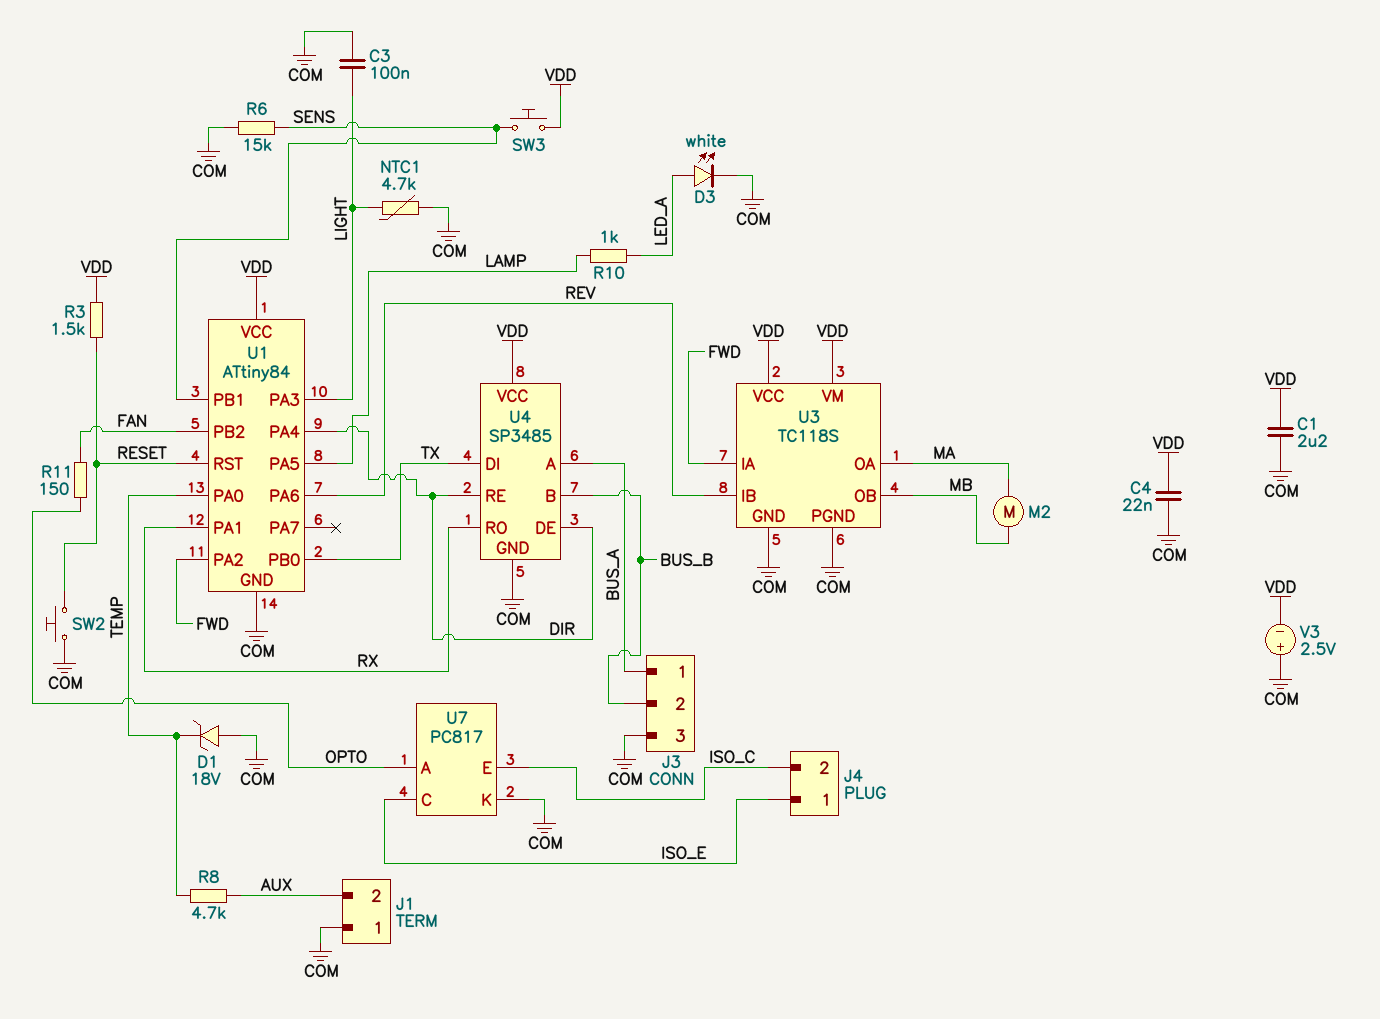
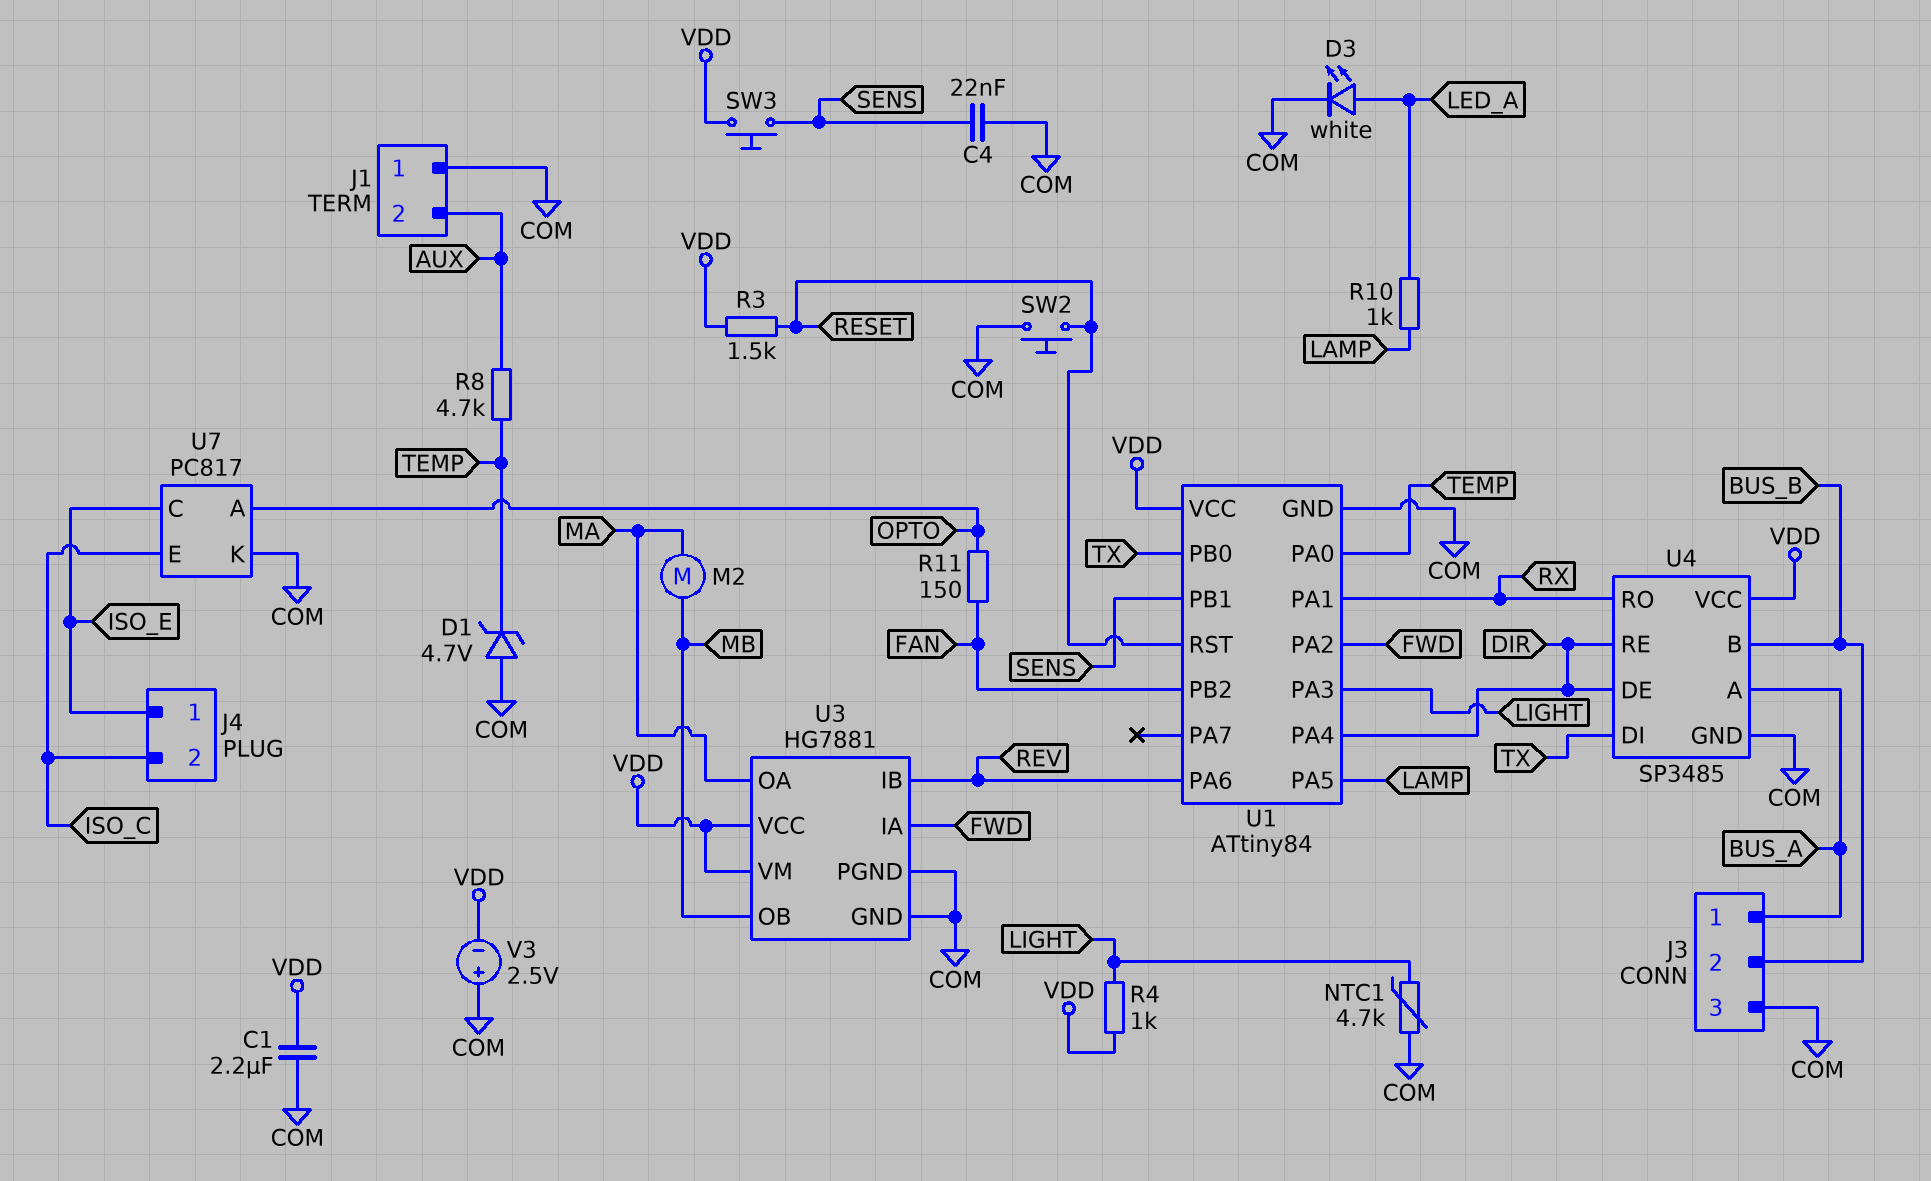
C3: 100nF (COM, LIGHT) -> none
C4: 22nF (COM, VDD) -> 22nF (COM, SENS)
D1: zener 18V (A COM, K TEMP) -> zener 4.7V (A COM, K TEMP)
R4: none -> 1k (LIGHT, VDD)
R6: 15k (COM, SENS) -> none
U3: TC118S -> HG7881

